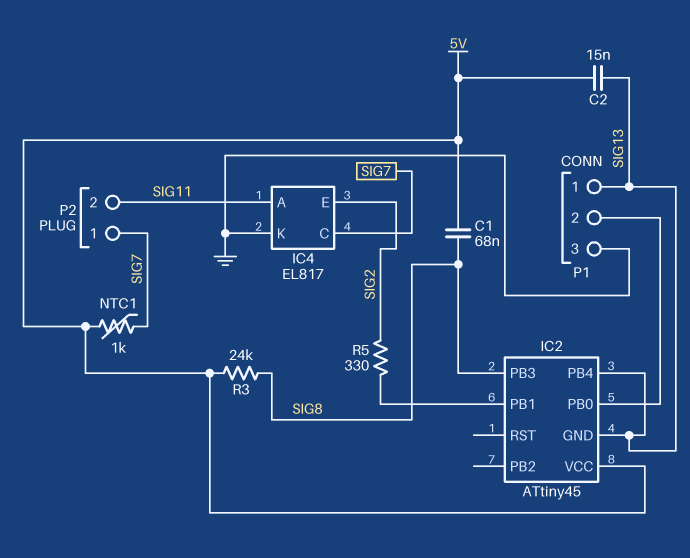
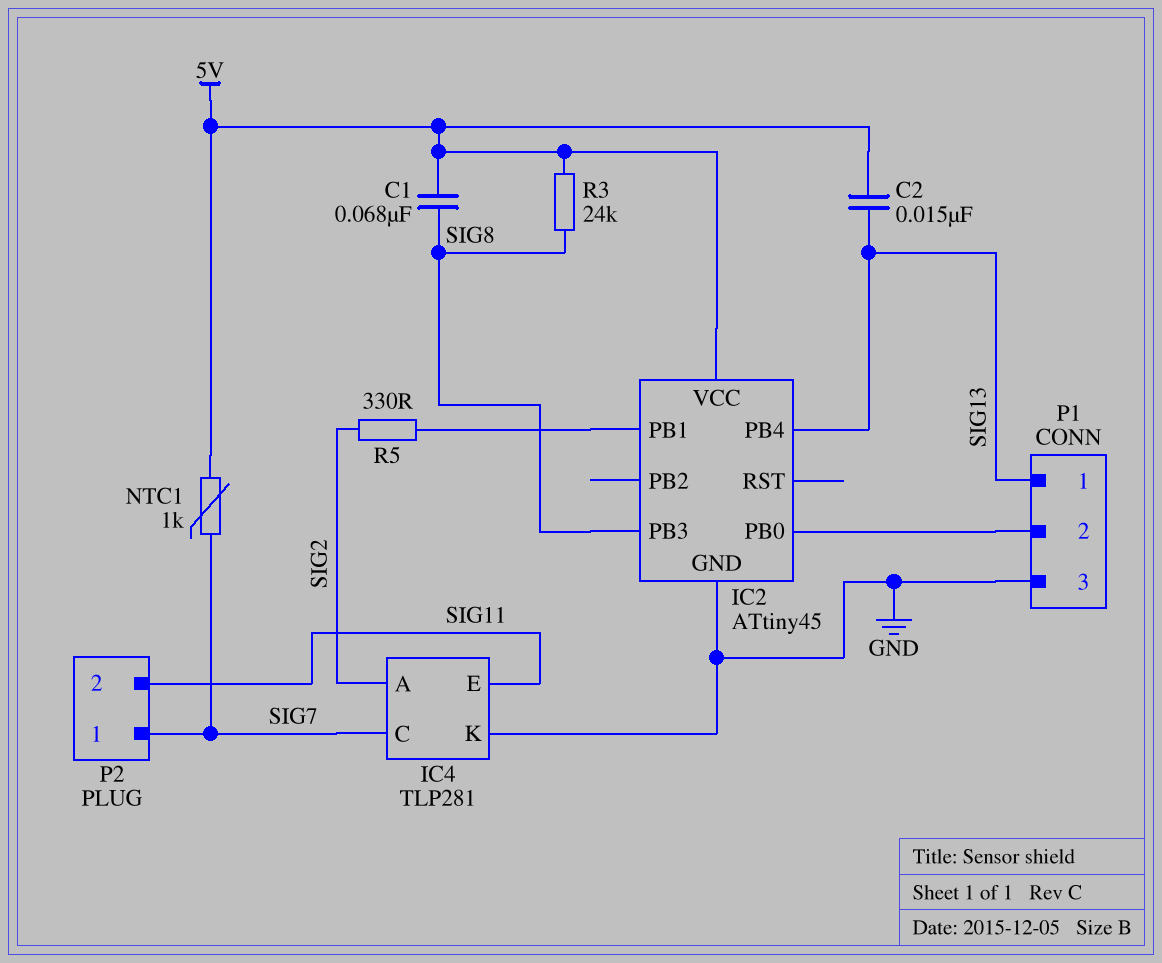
IC2 pin GND: SIG13 -> GND
IC4: EL817 -> TLP281
IC4 pin A: SIG11 -> SIG2
IC4 pin E: SIG2 -> SIG11

